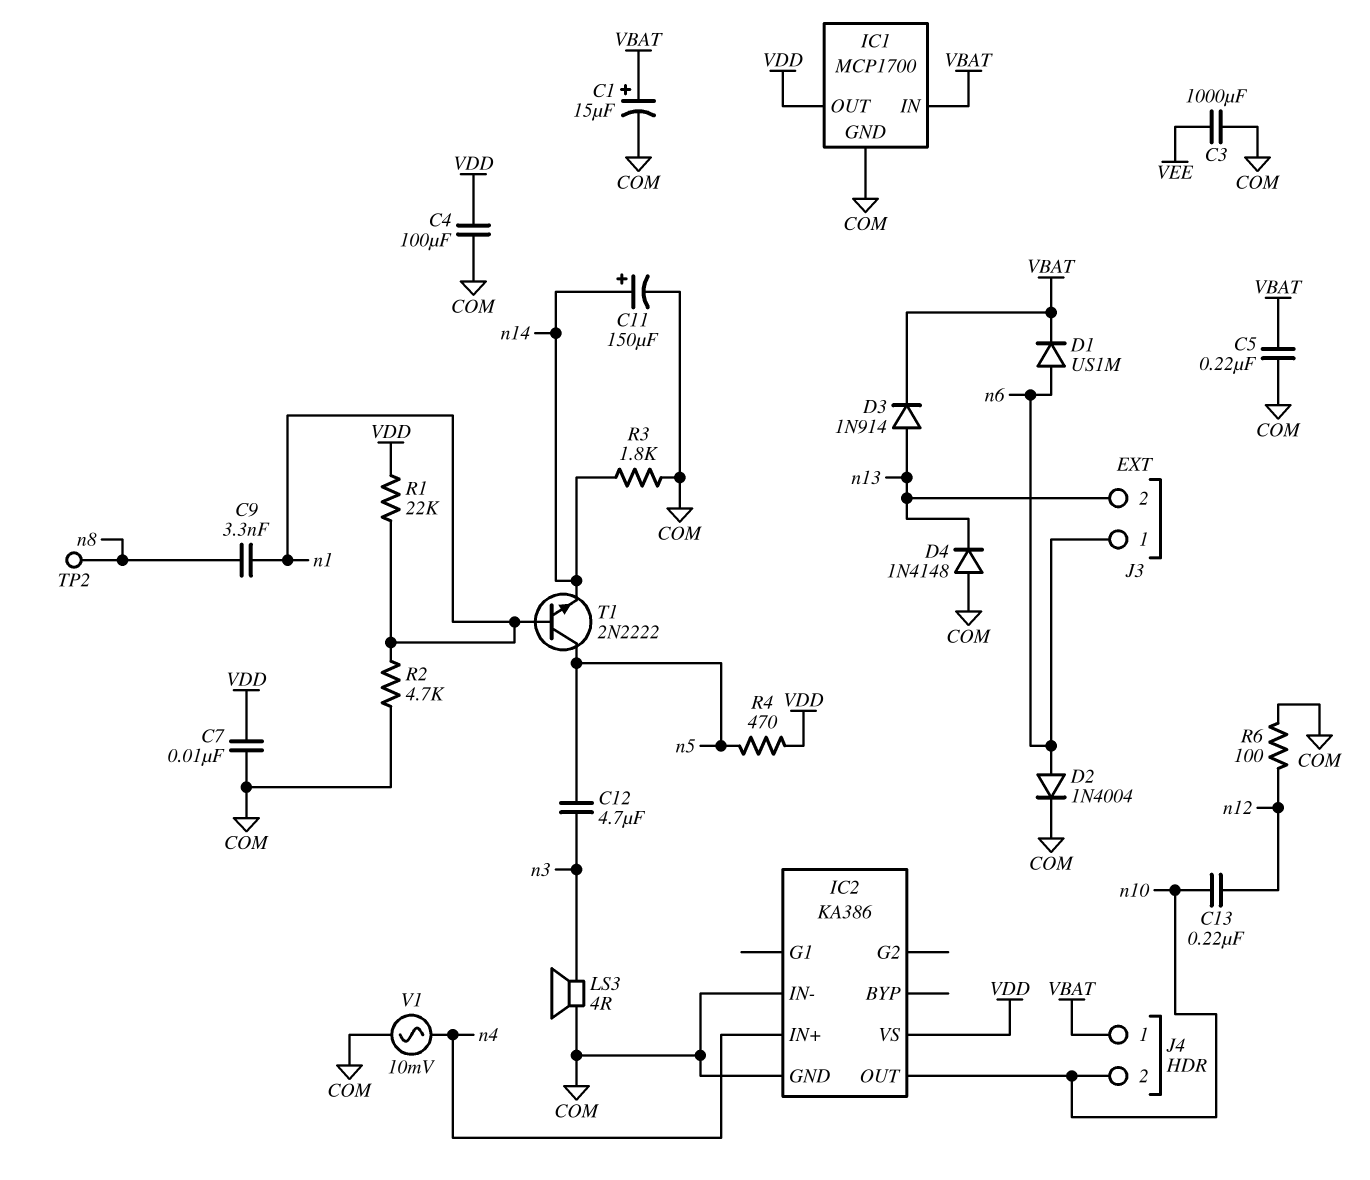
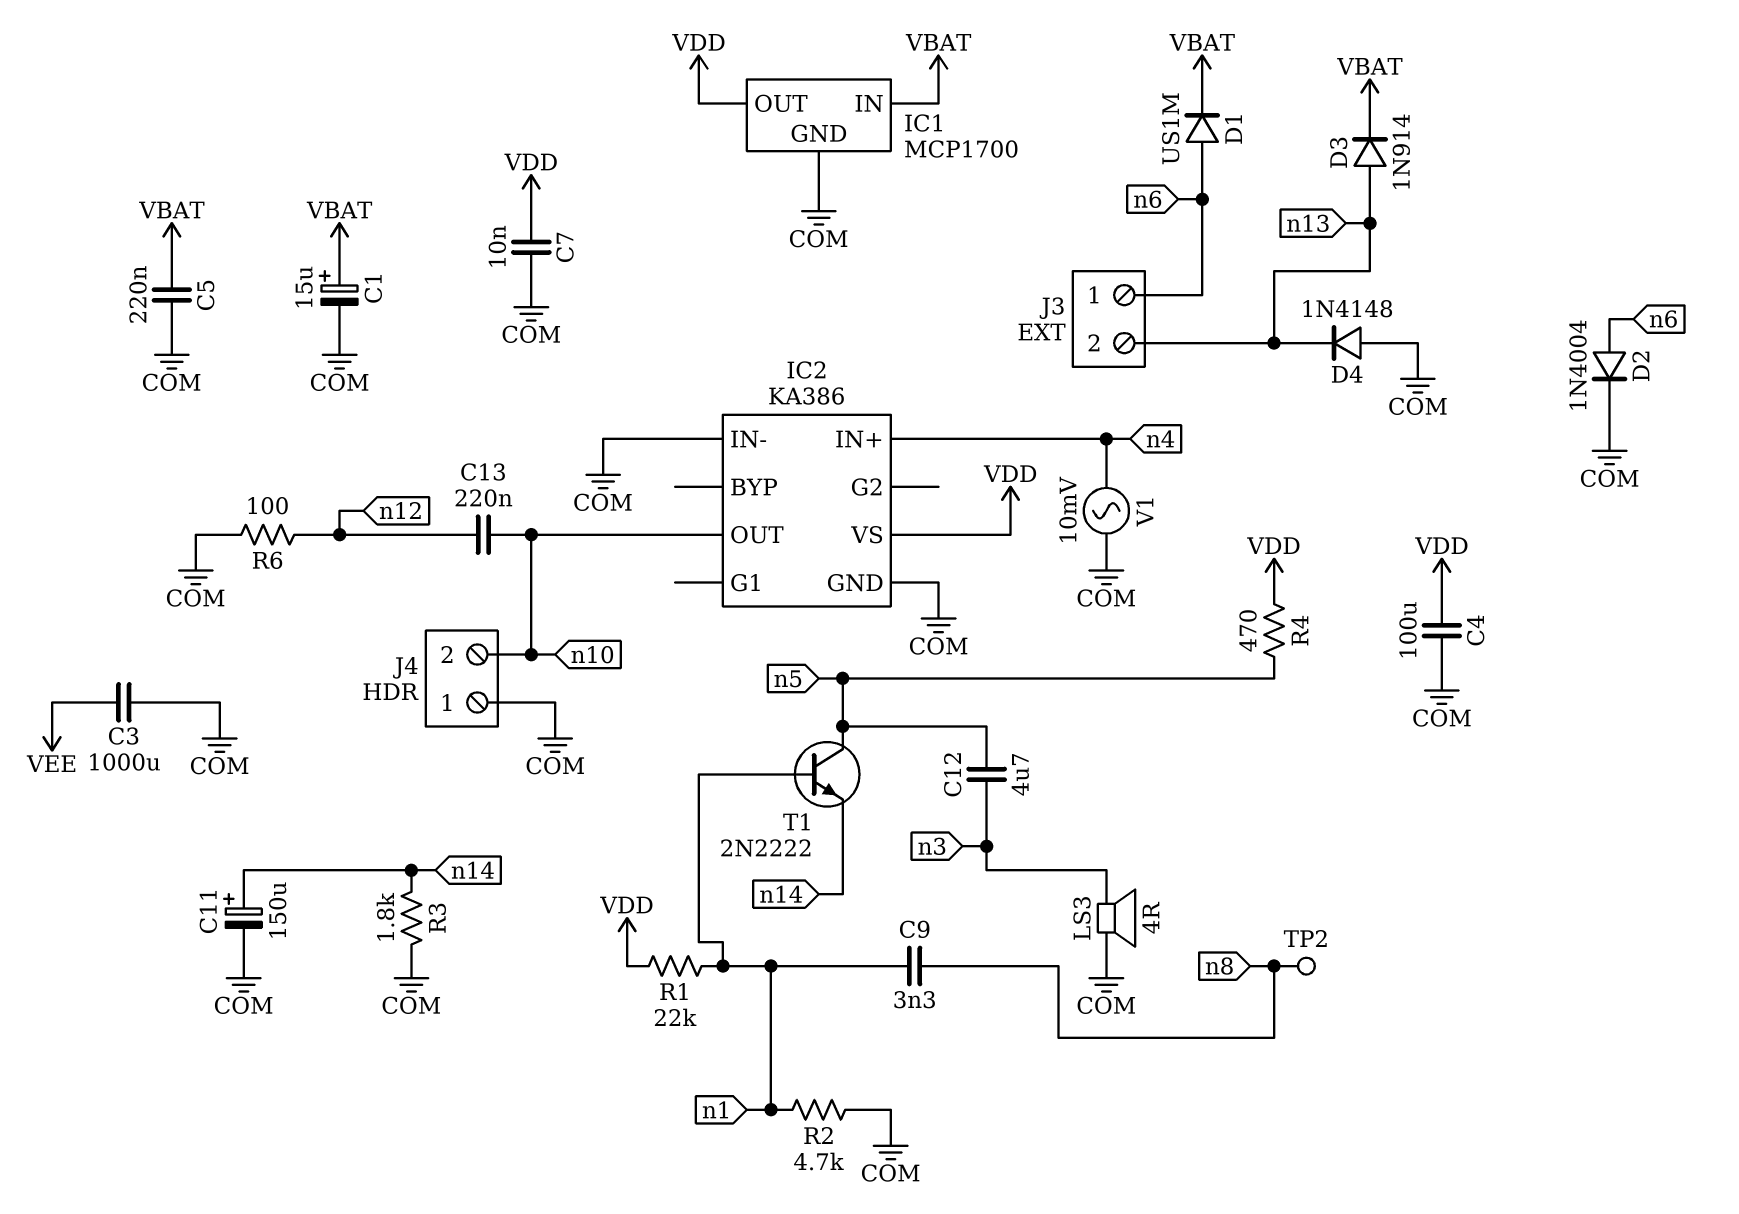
J4 pin 1: VBAT -> COM

